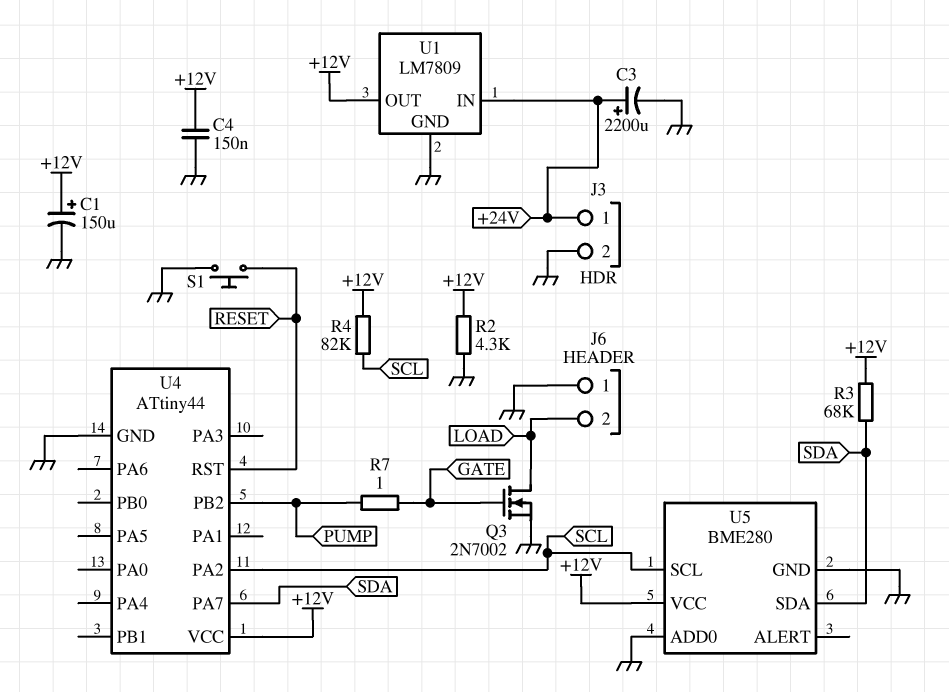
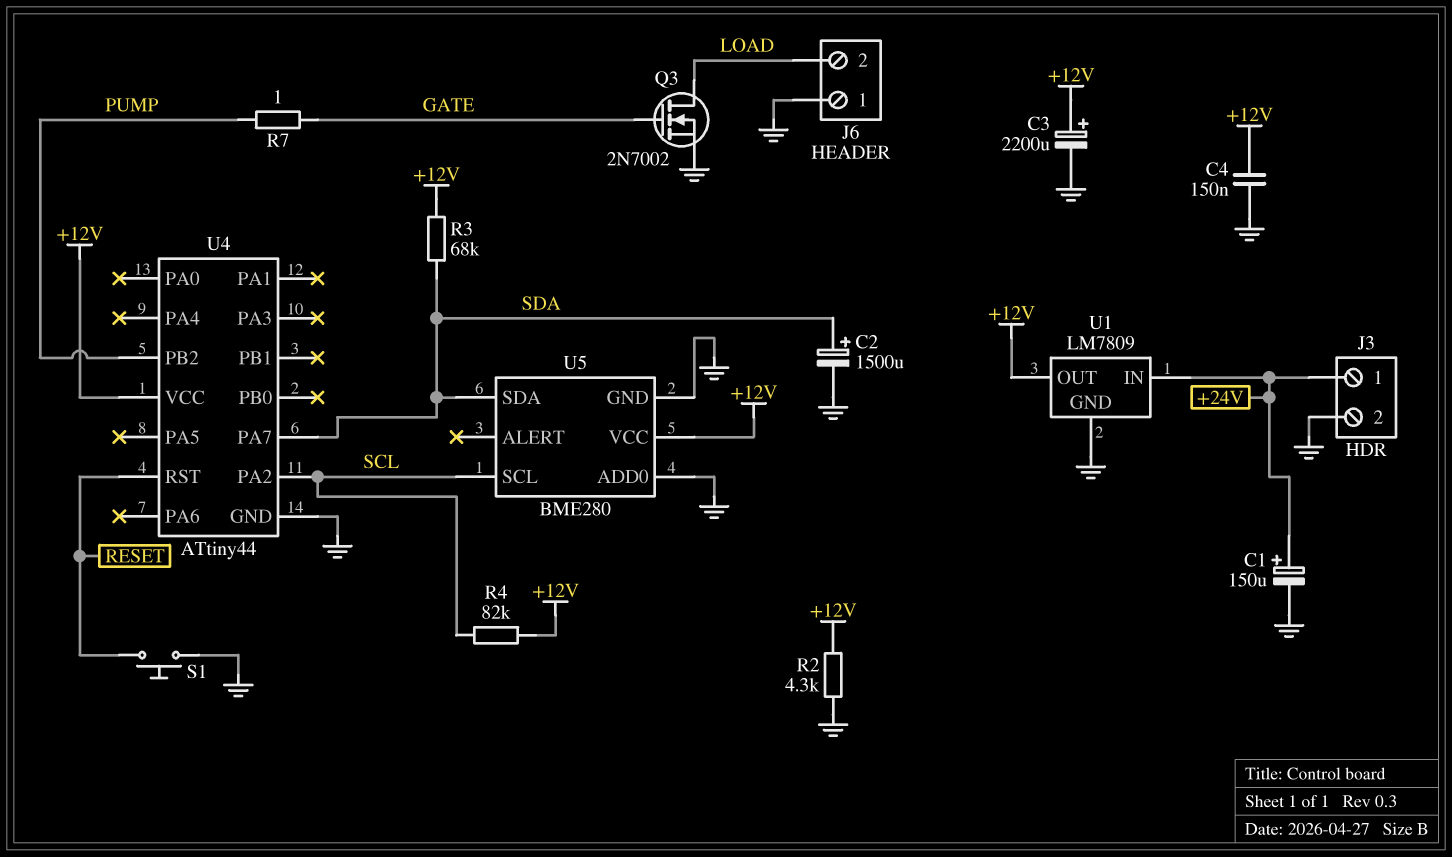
C1: 150uF (plus +12V, minus GND) -> 150uF (plus +24V, minus GND)
C2: none -> 1500uF (plus SDA, minus GND)
C3: 2200uF (plus +24V, minus GND) -> 2200uF (plus +12V, minus GND)

